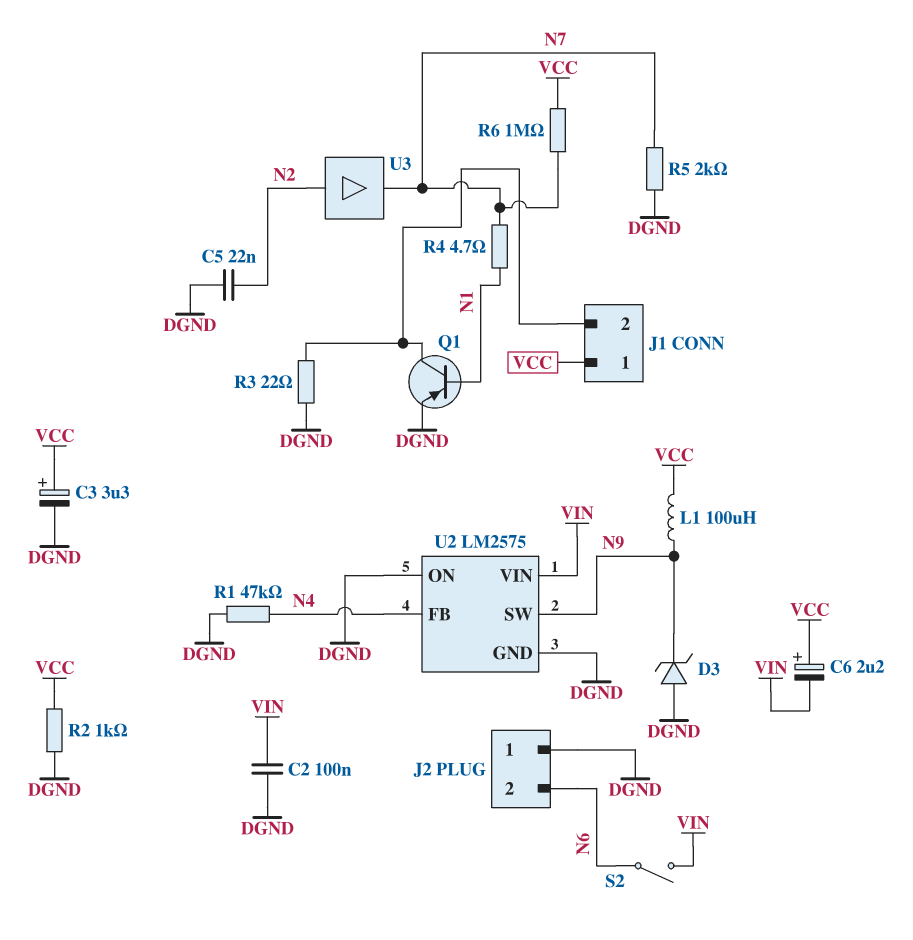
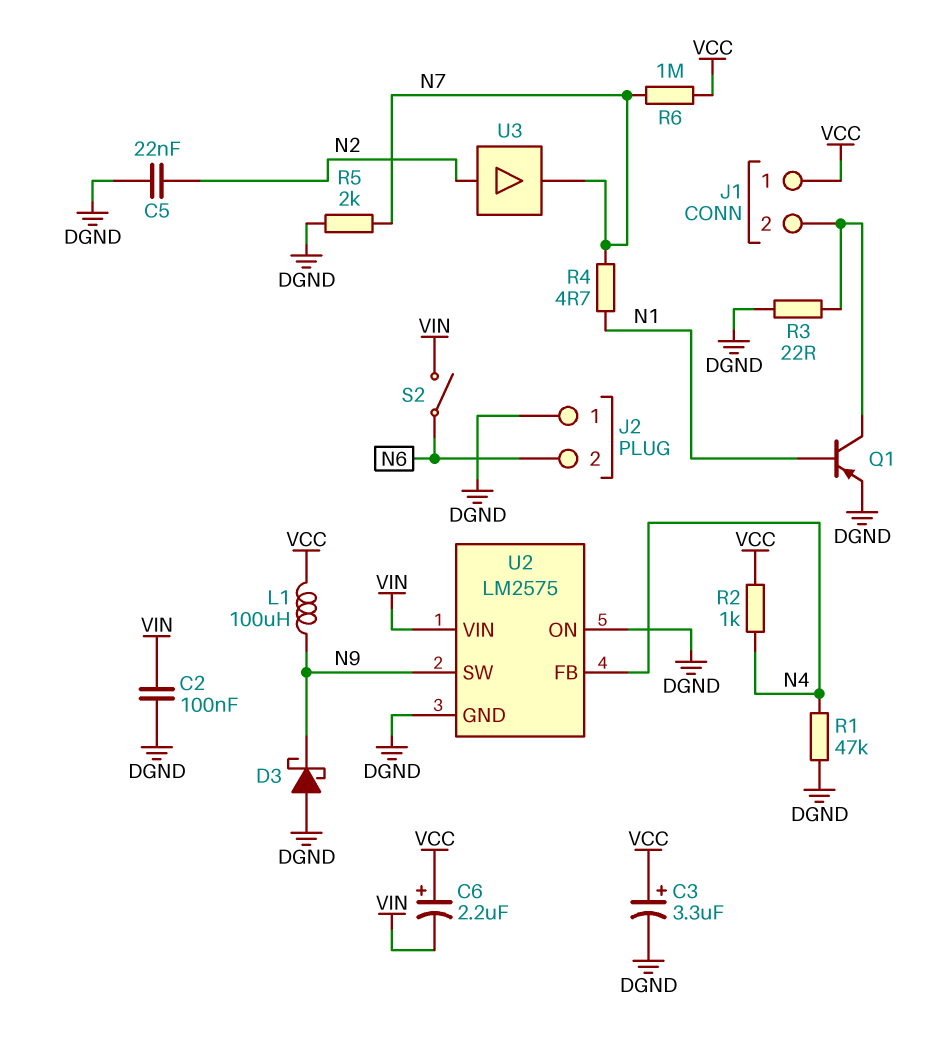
D3: zener (A DGND, K N9) -> schottky (A DGND, K N9)
R2: 1k (DGND, VCC) -> 1k (N4, VCC)

